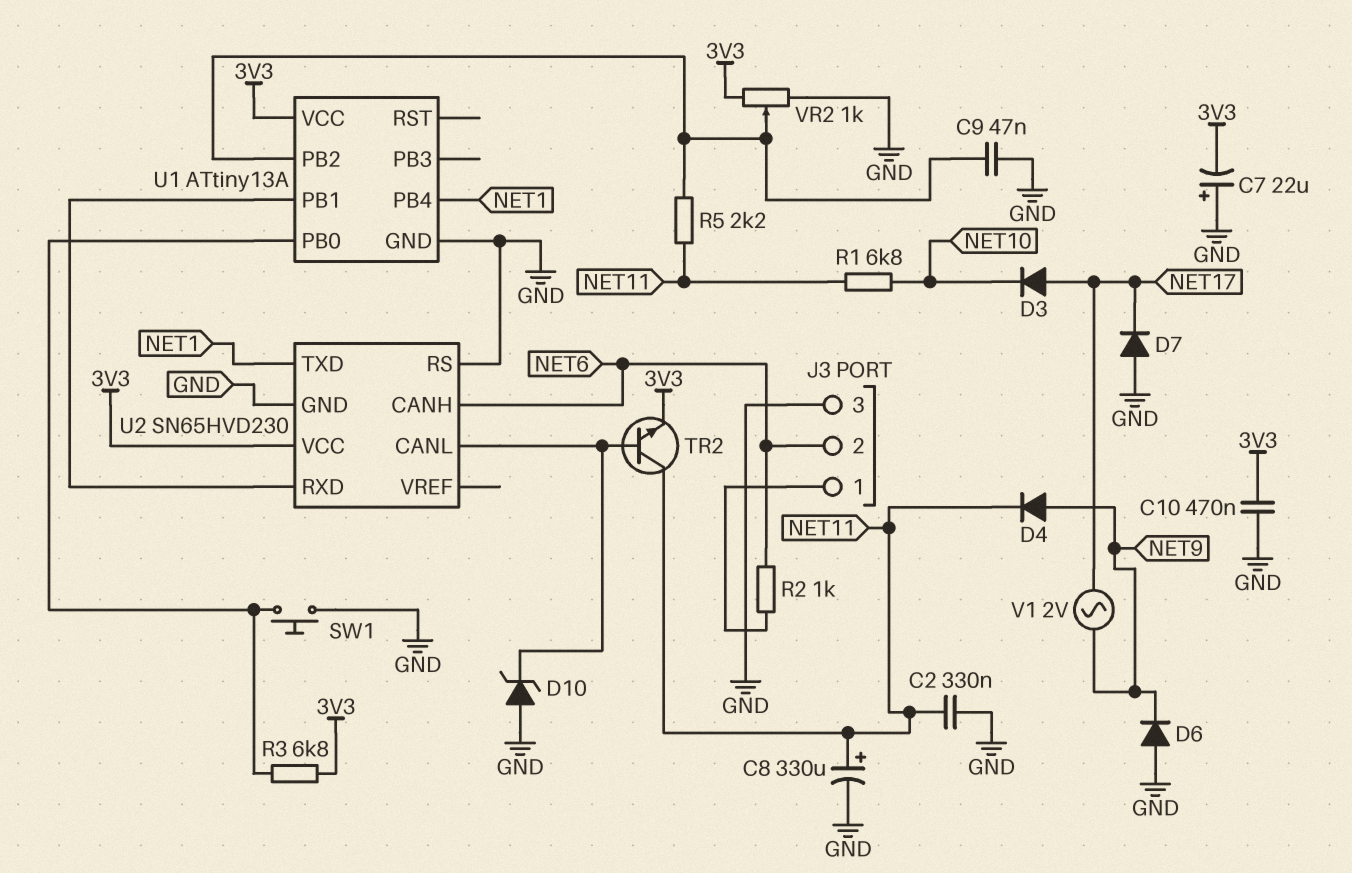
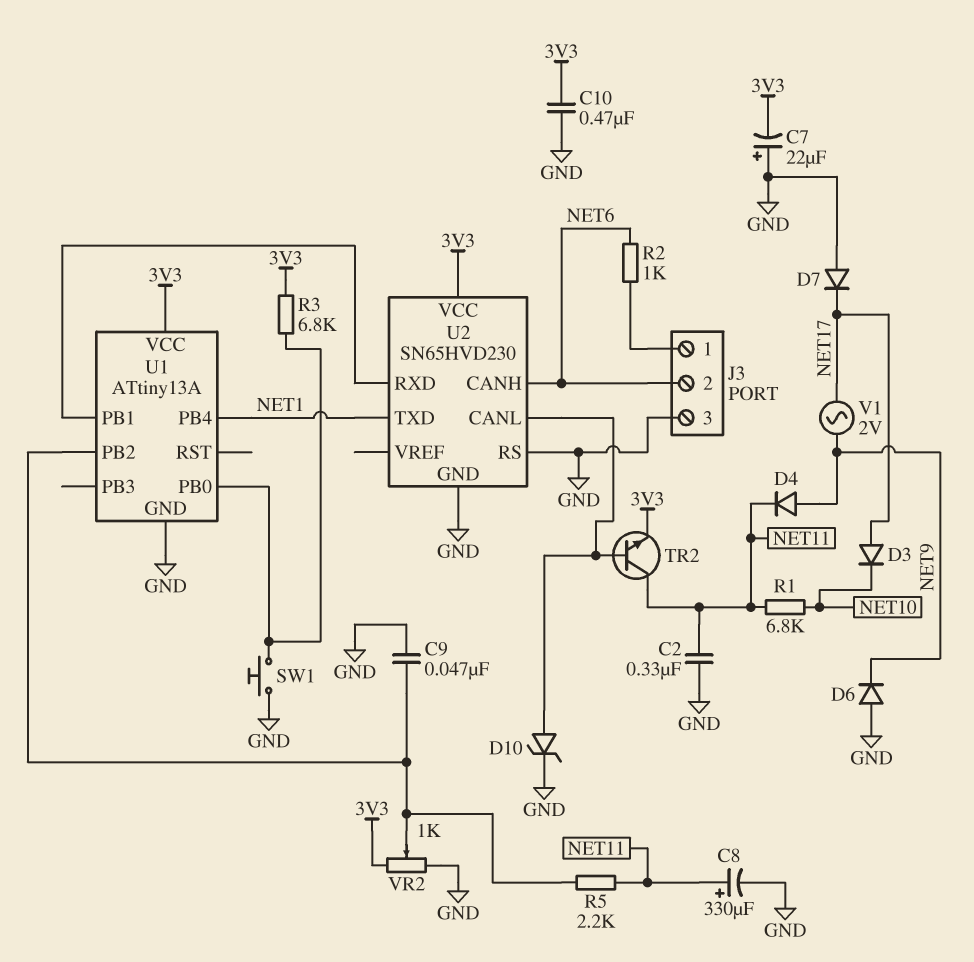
D10: zener (A GND, K U2/CANL) -> zener (A U2/CANL, K GND)

